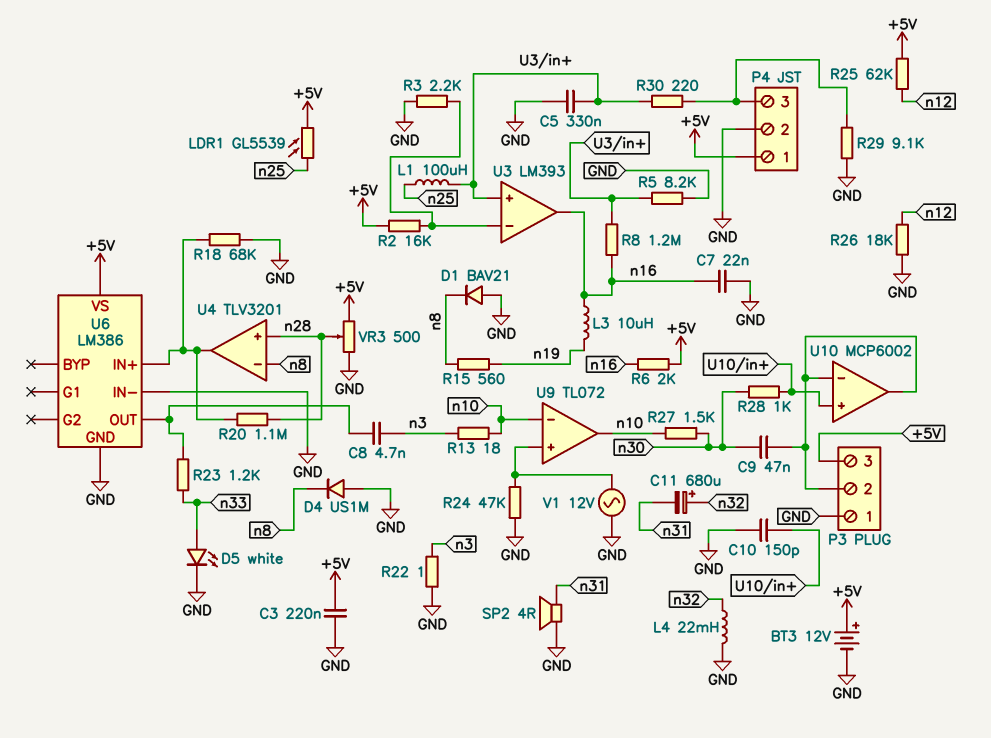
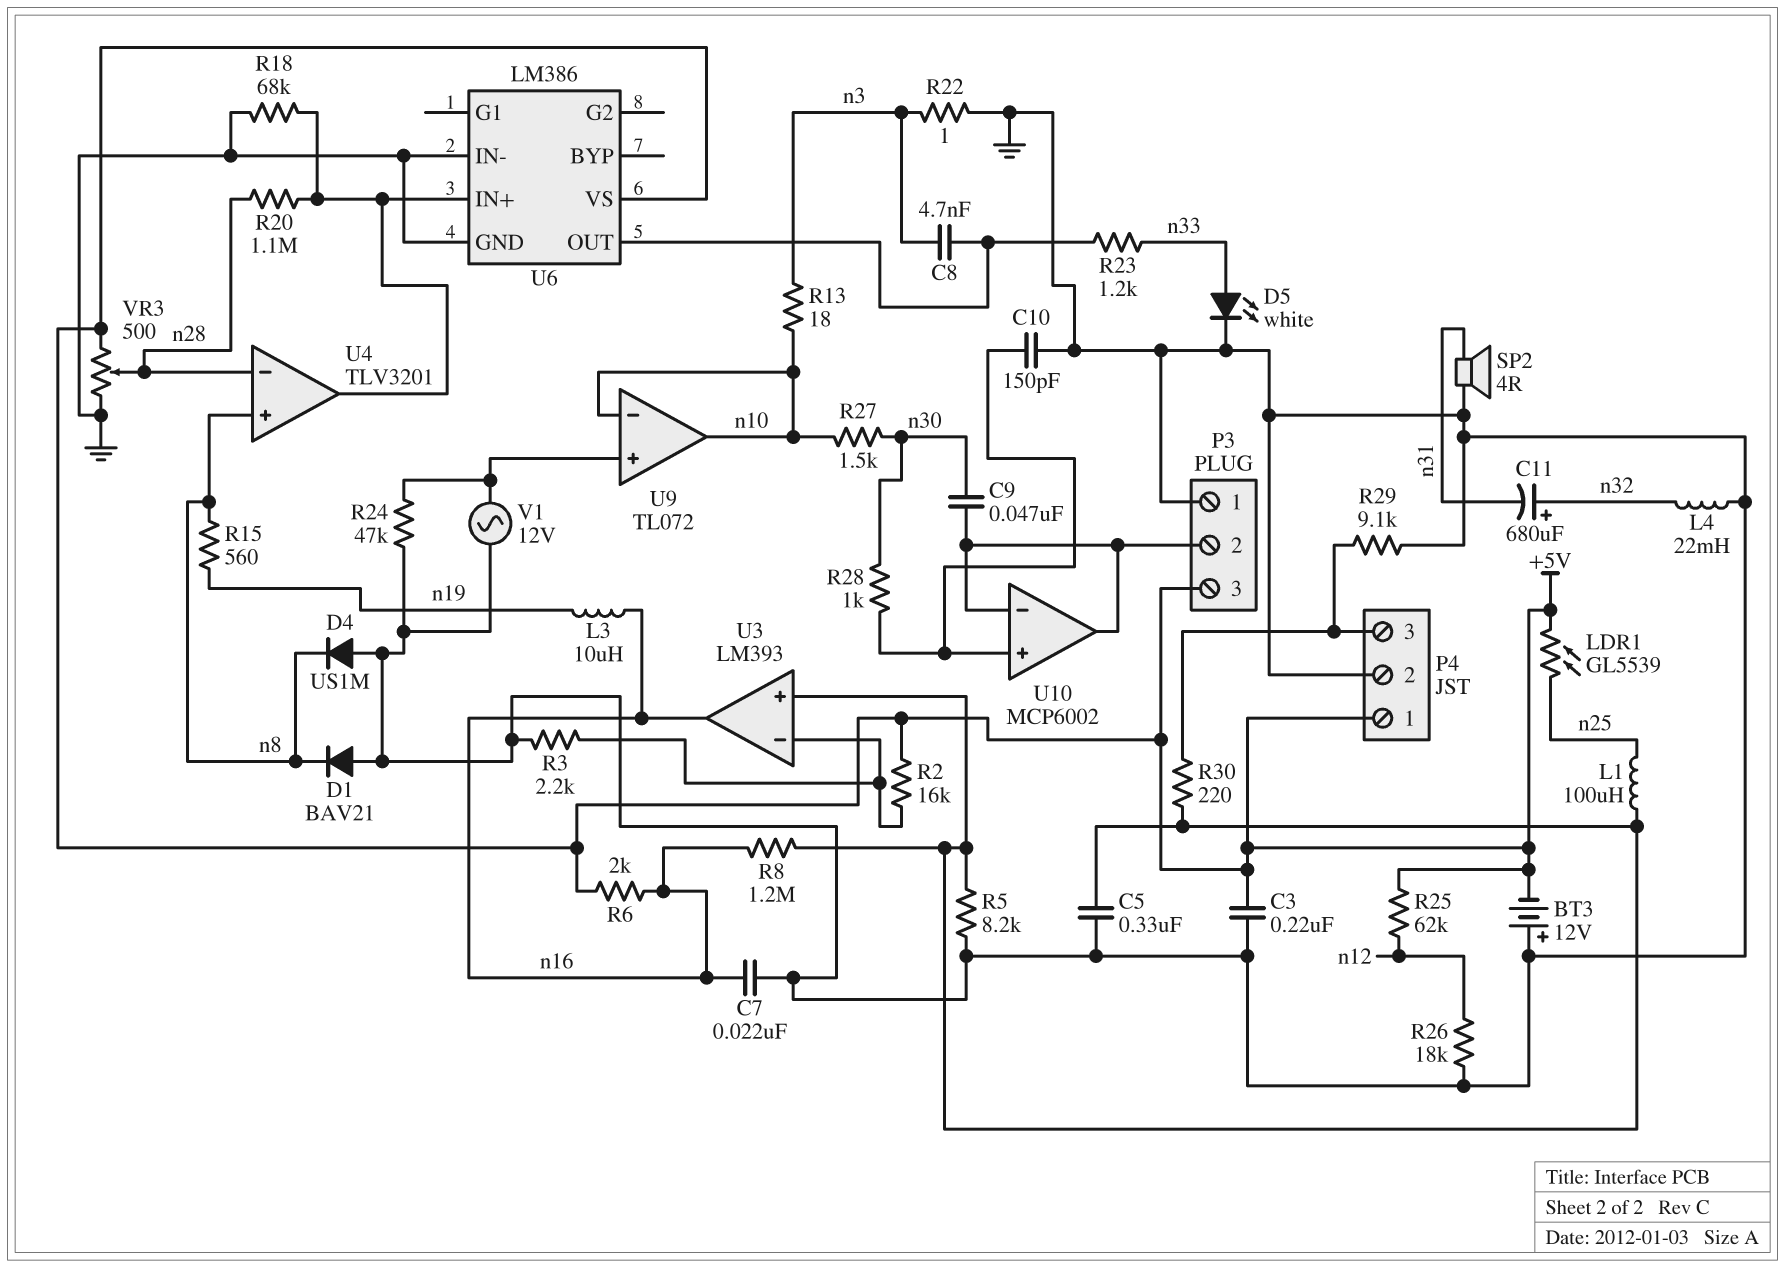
BT3: 12V (plus +5V, minus GND) -> 12V (plus GND, minus +5V)
U4 pin in+: n28 -> n8
U4 pin in-: n8 -> n28

